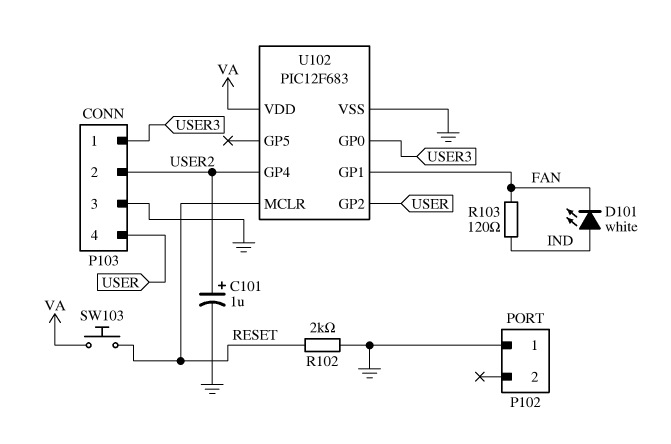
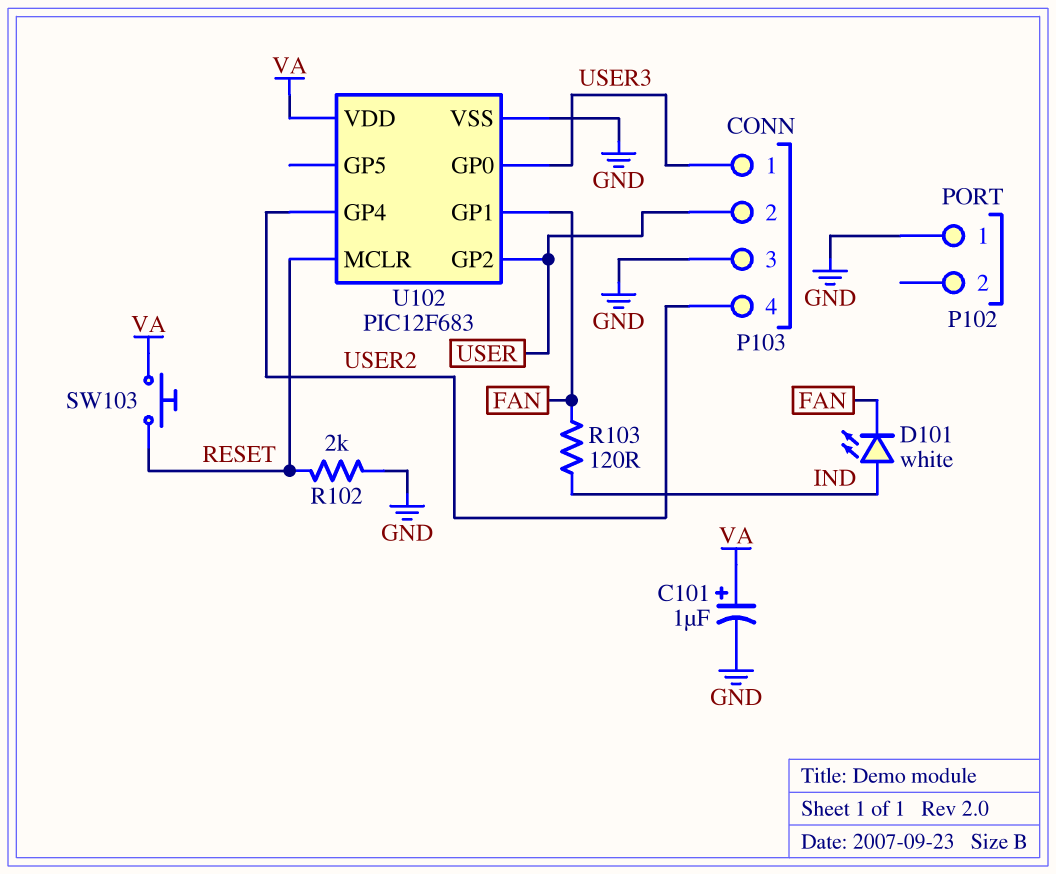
C101: 1uF (plus USER2, minus GND) -> 1uF (plus VA, minus GND)
P103 pin 2: USER2 -> USER
P103 pin 4: USER -> USER2

